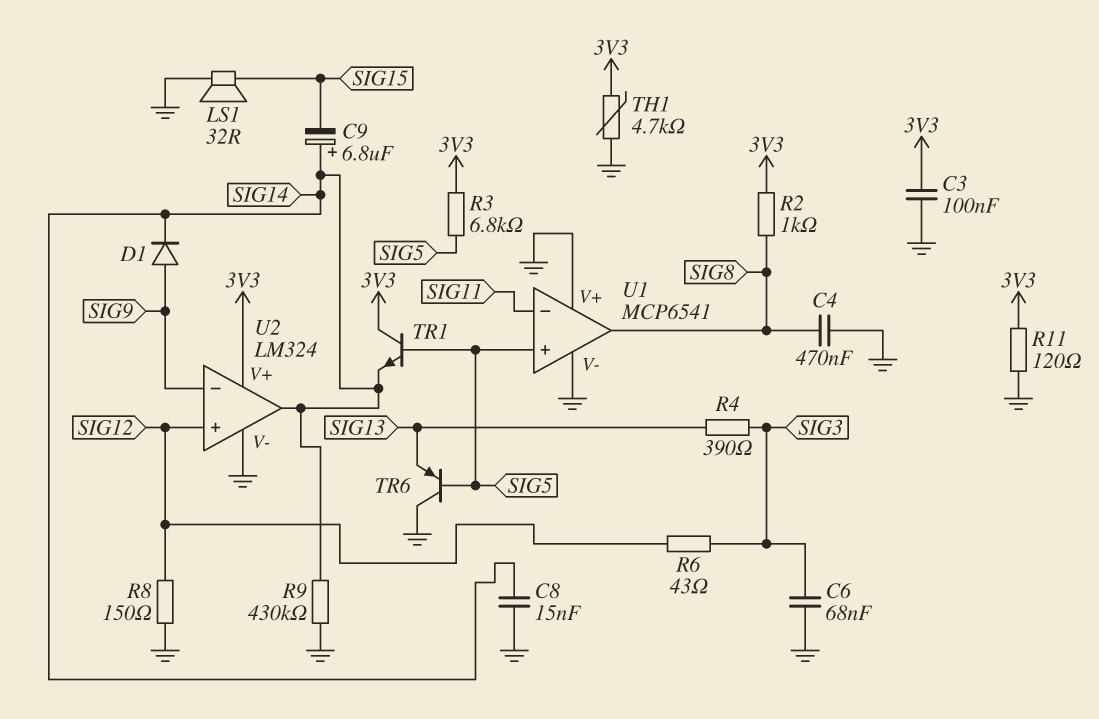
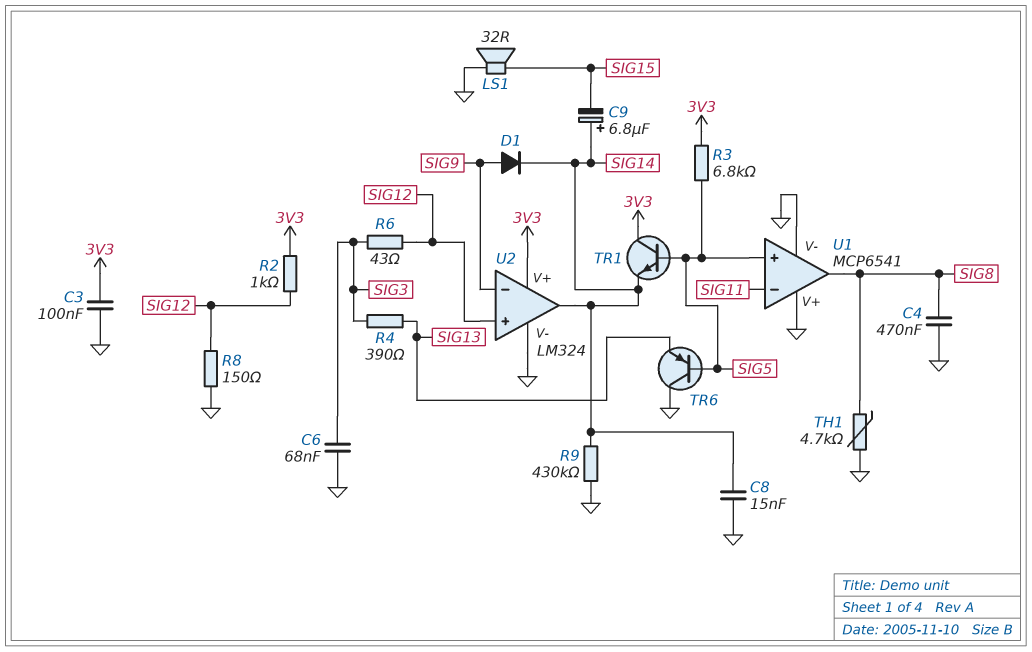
R2: 1k (3V3, SIG8) -> 1k (3V3, SIG12)
R11: 120 (3V3, GND) -> none
TH1: 4.7k (3V3, GND) -> 4.7k (GND, SIG8)

